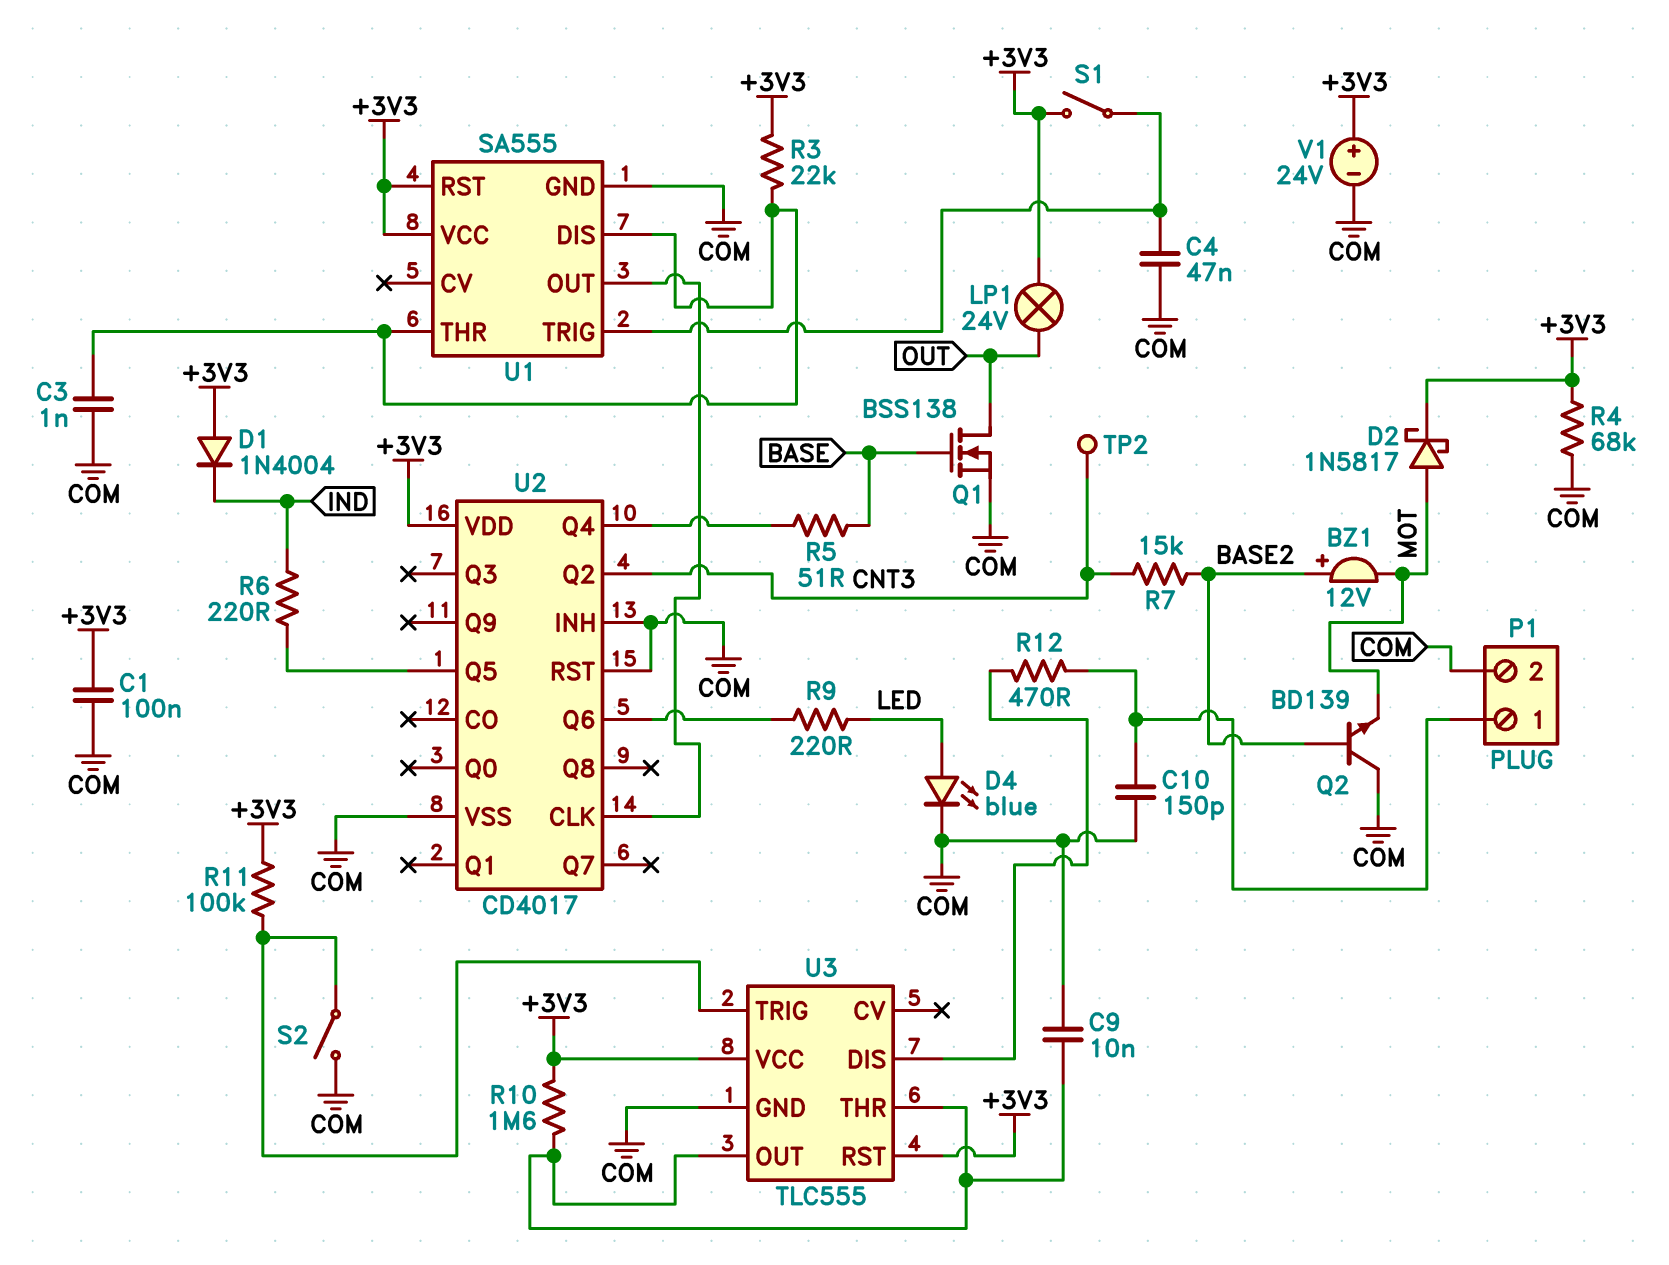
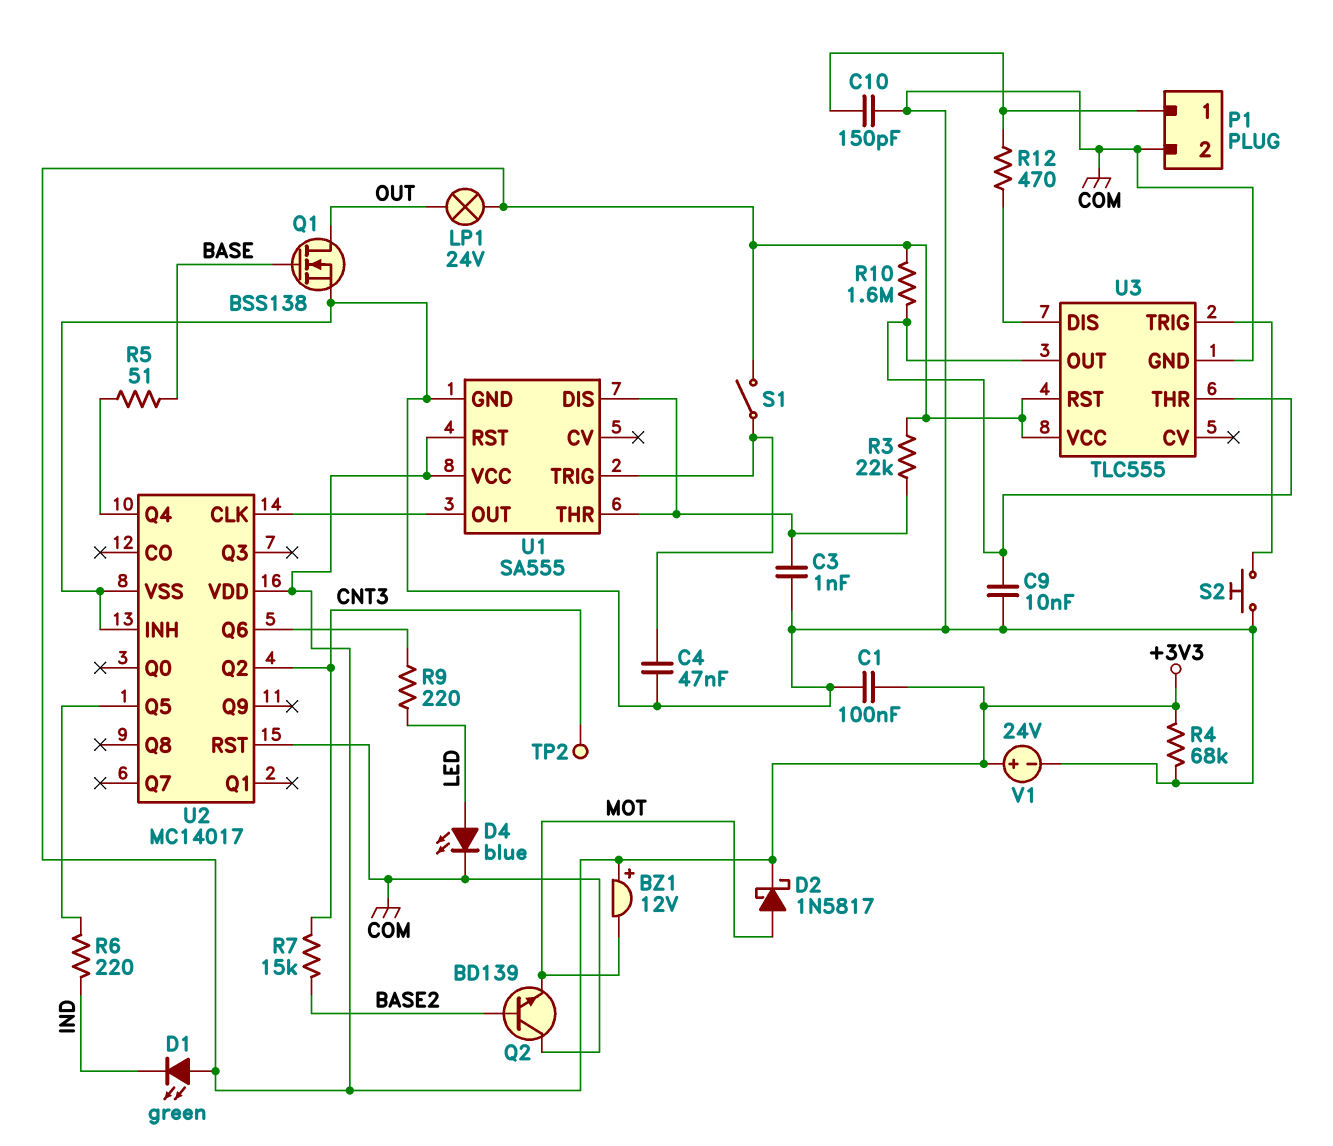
BZ1: buzzer 12V (plus BASE2, minus MOT) -> buzzer 12V (plus +3V3, minus MOT)
D1: diode 1N4004 (A +3V3, K IND) -> LED green (A +3V3, K IND)
R11: 100k (+3V3, U3/TRIG) -> none
S2: switch (COM, U3/TRIG) -> button (COM, U3/TRIG)
U2: CD4017 -> MC14017

